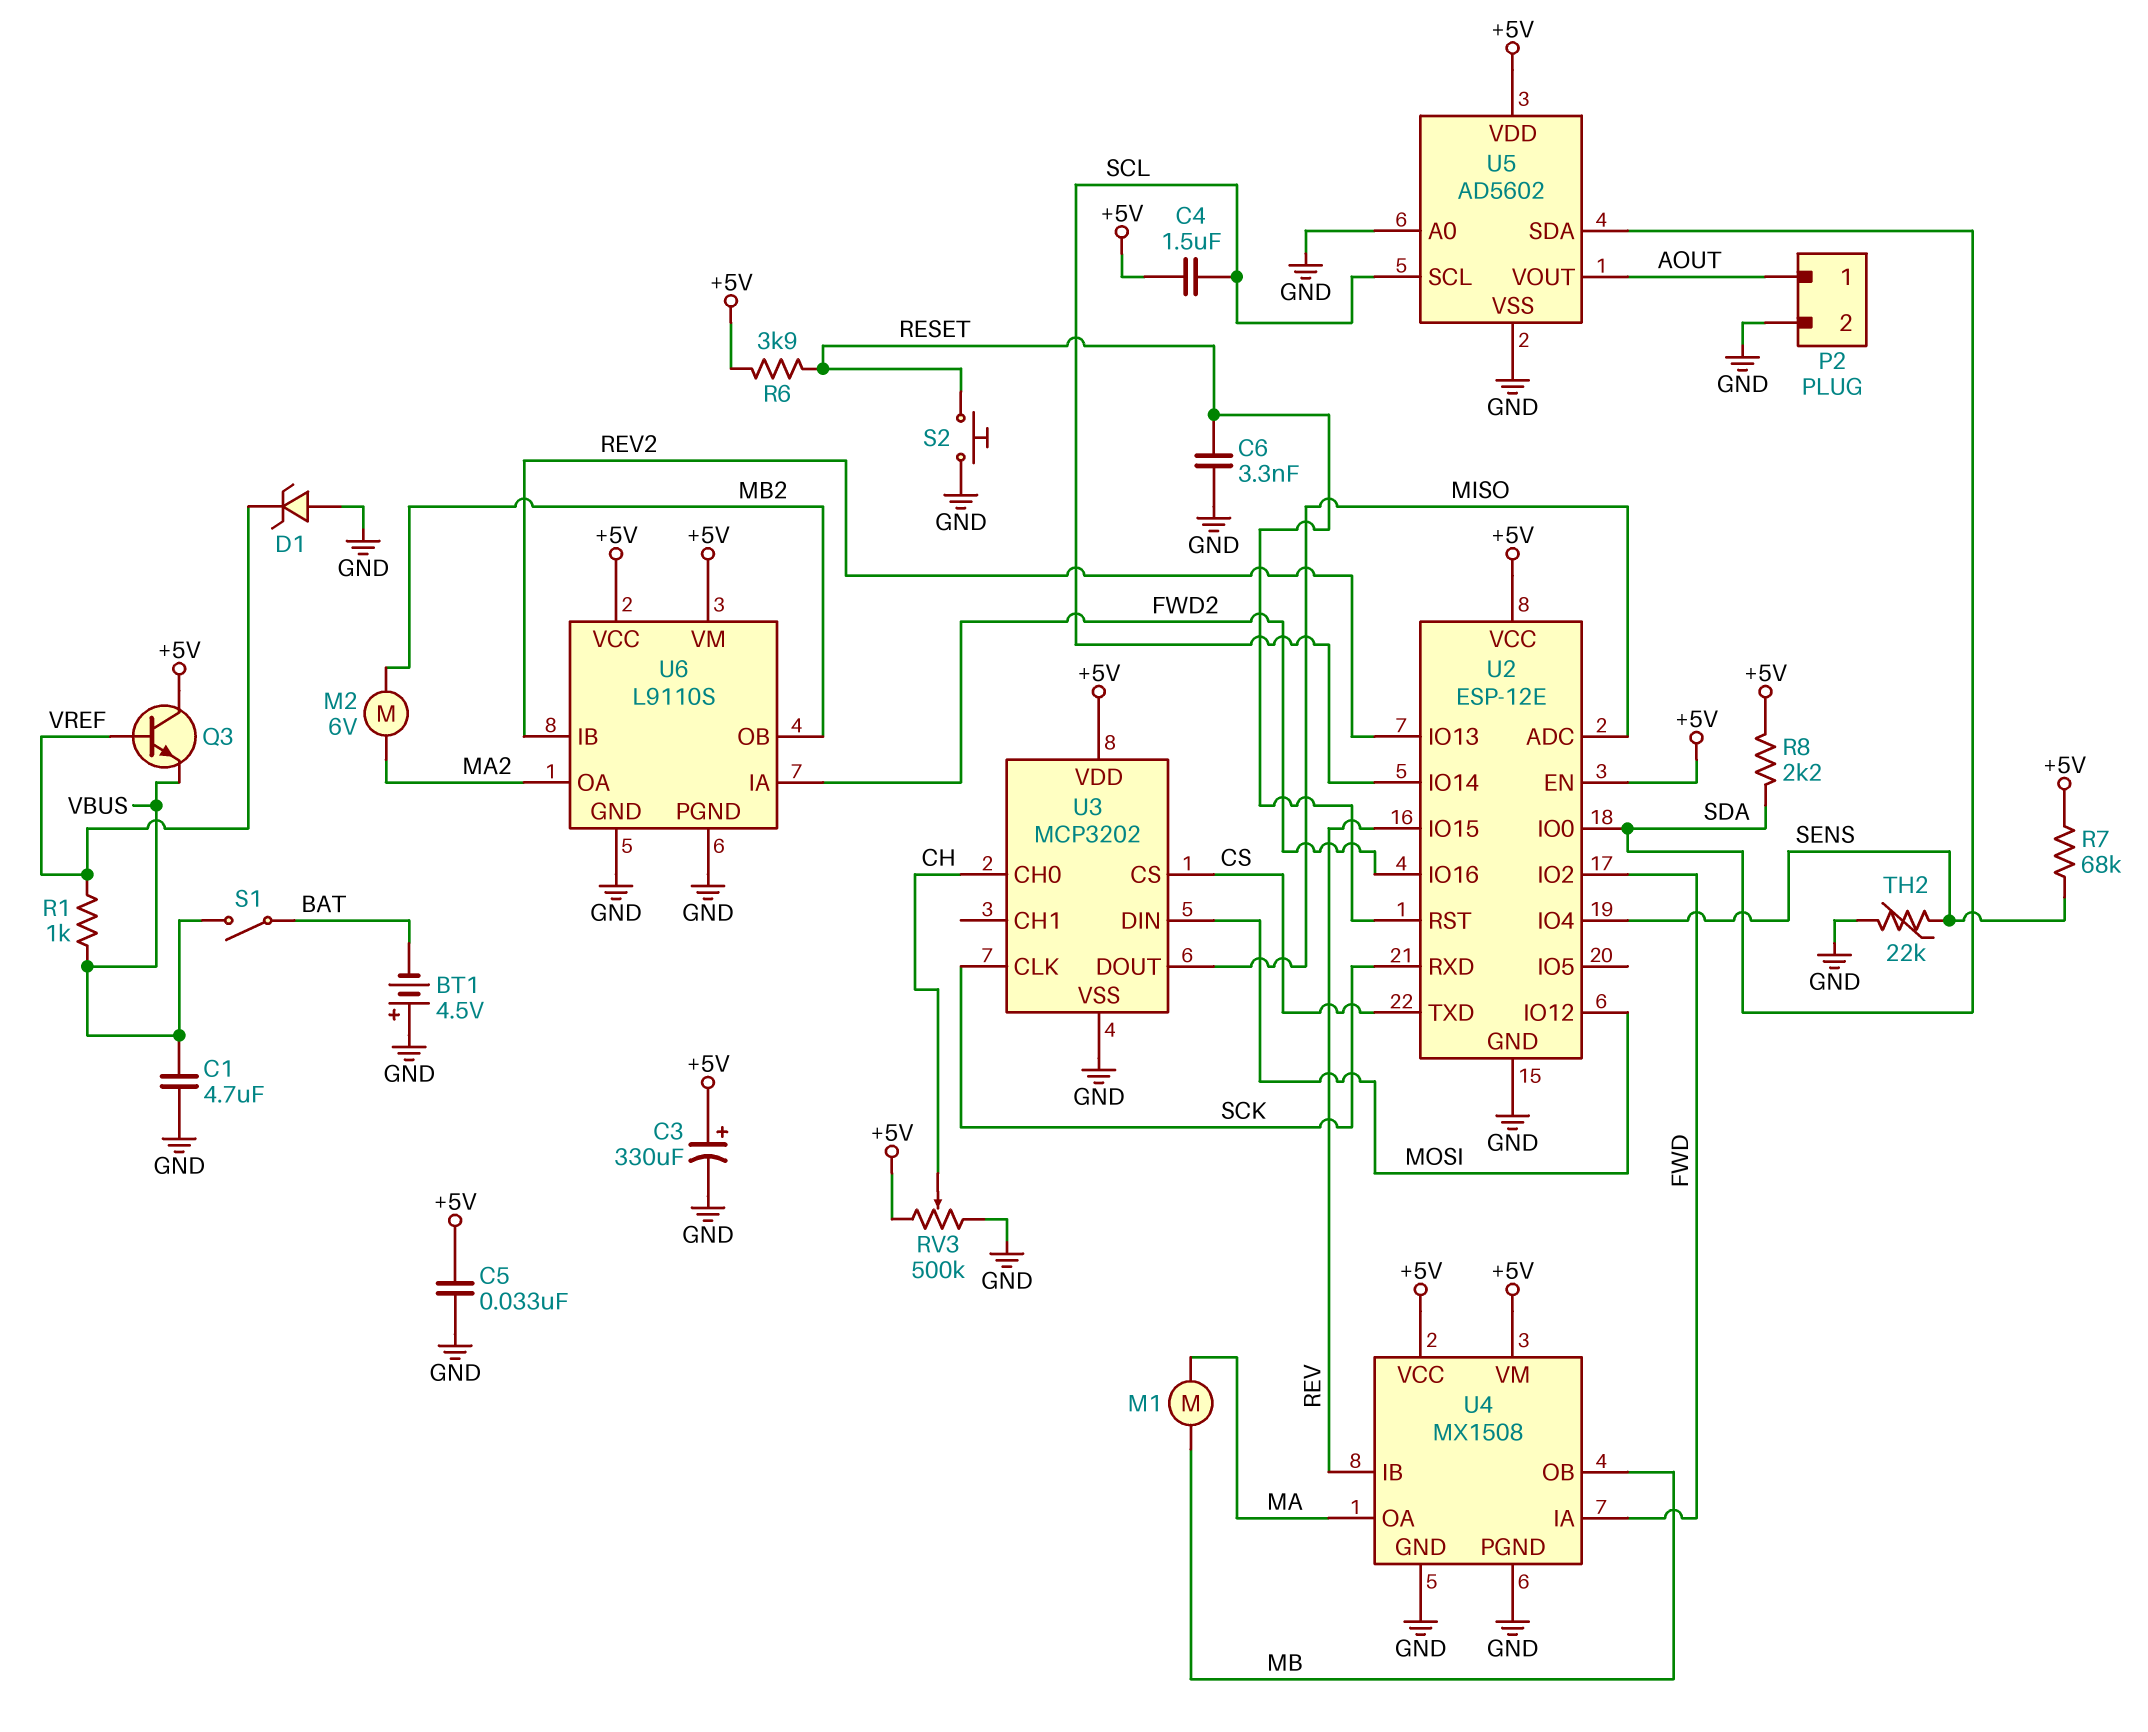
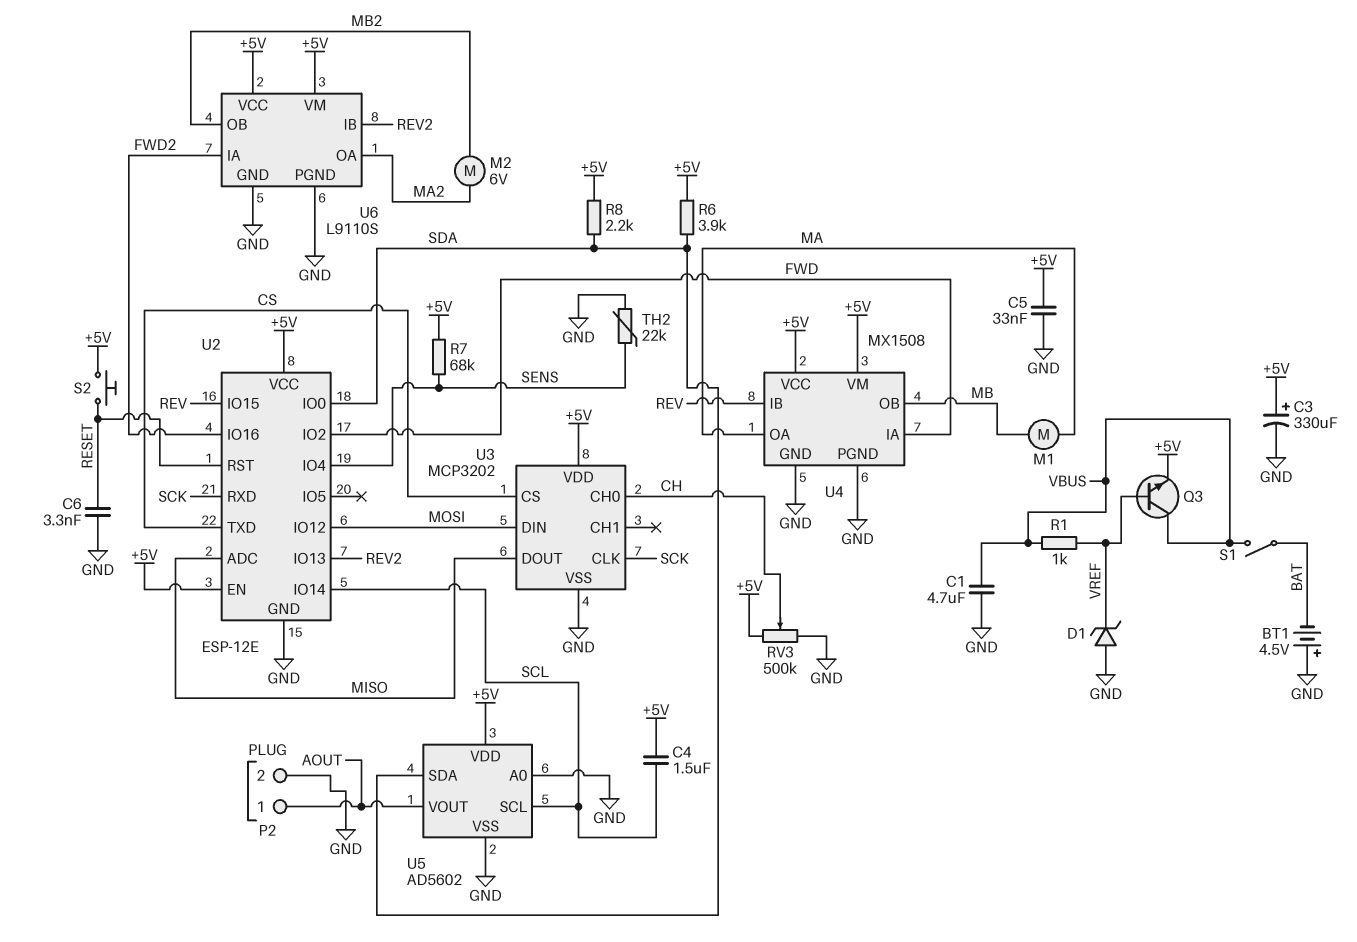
Q3: NPN (B VREF, C +5V, E VBUS) -> NPN (B VREF, C VBUS, E +5V)
R6: 3.9k (+5V, RESET) -> 3.9k (+5V, SDA)
S2: button (GND, RESET) -> button (+5V, RESET)

